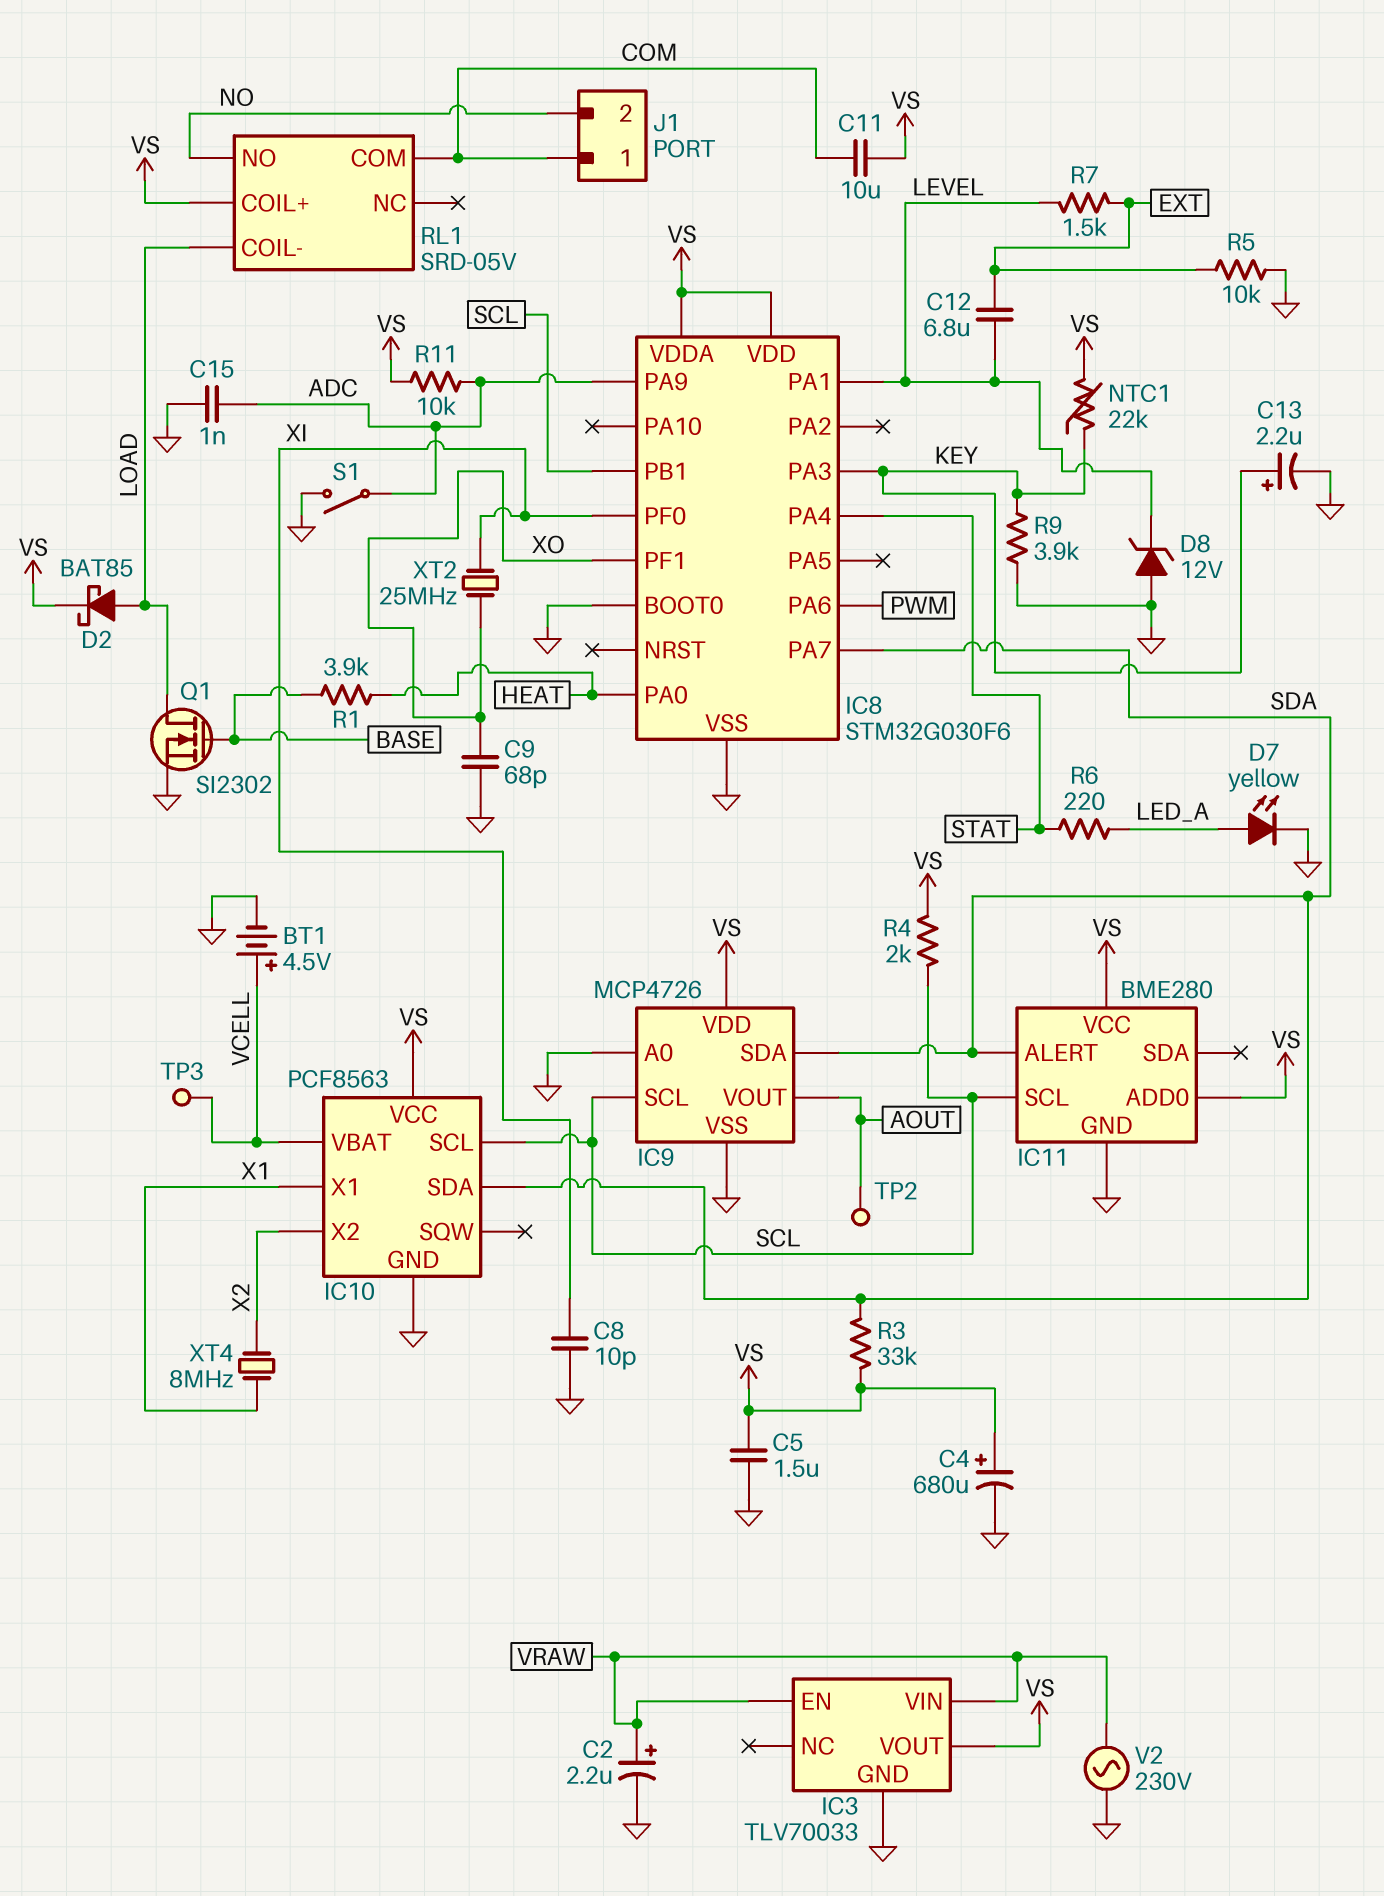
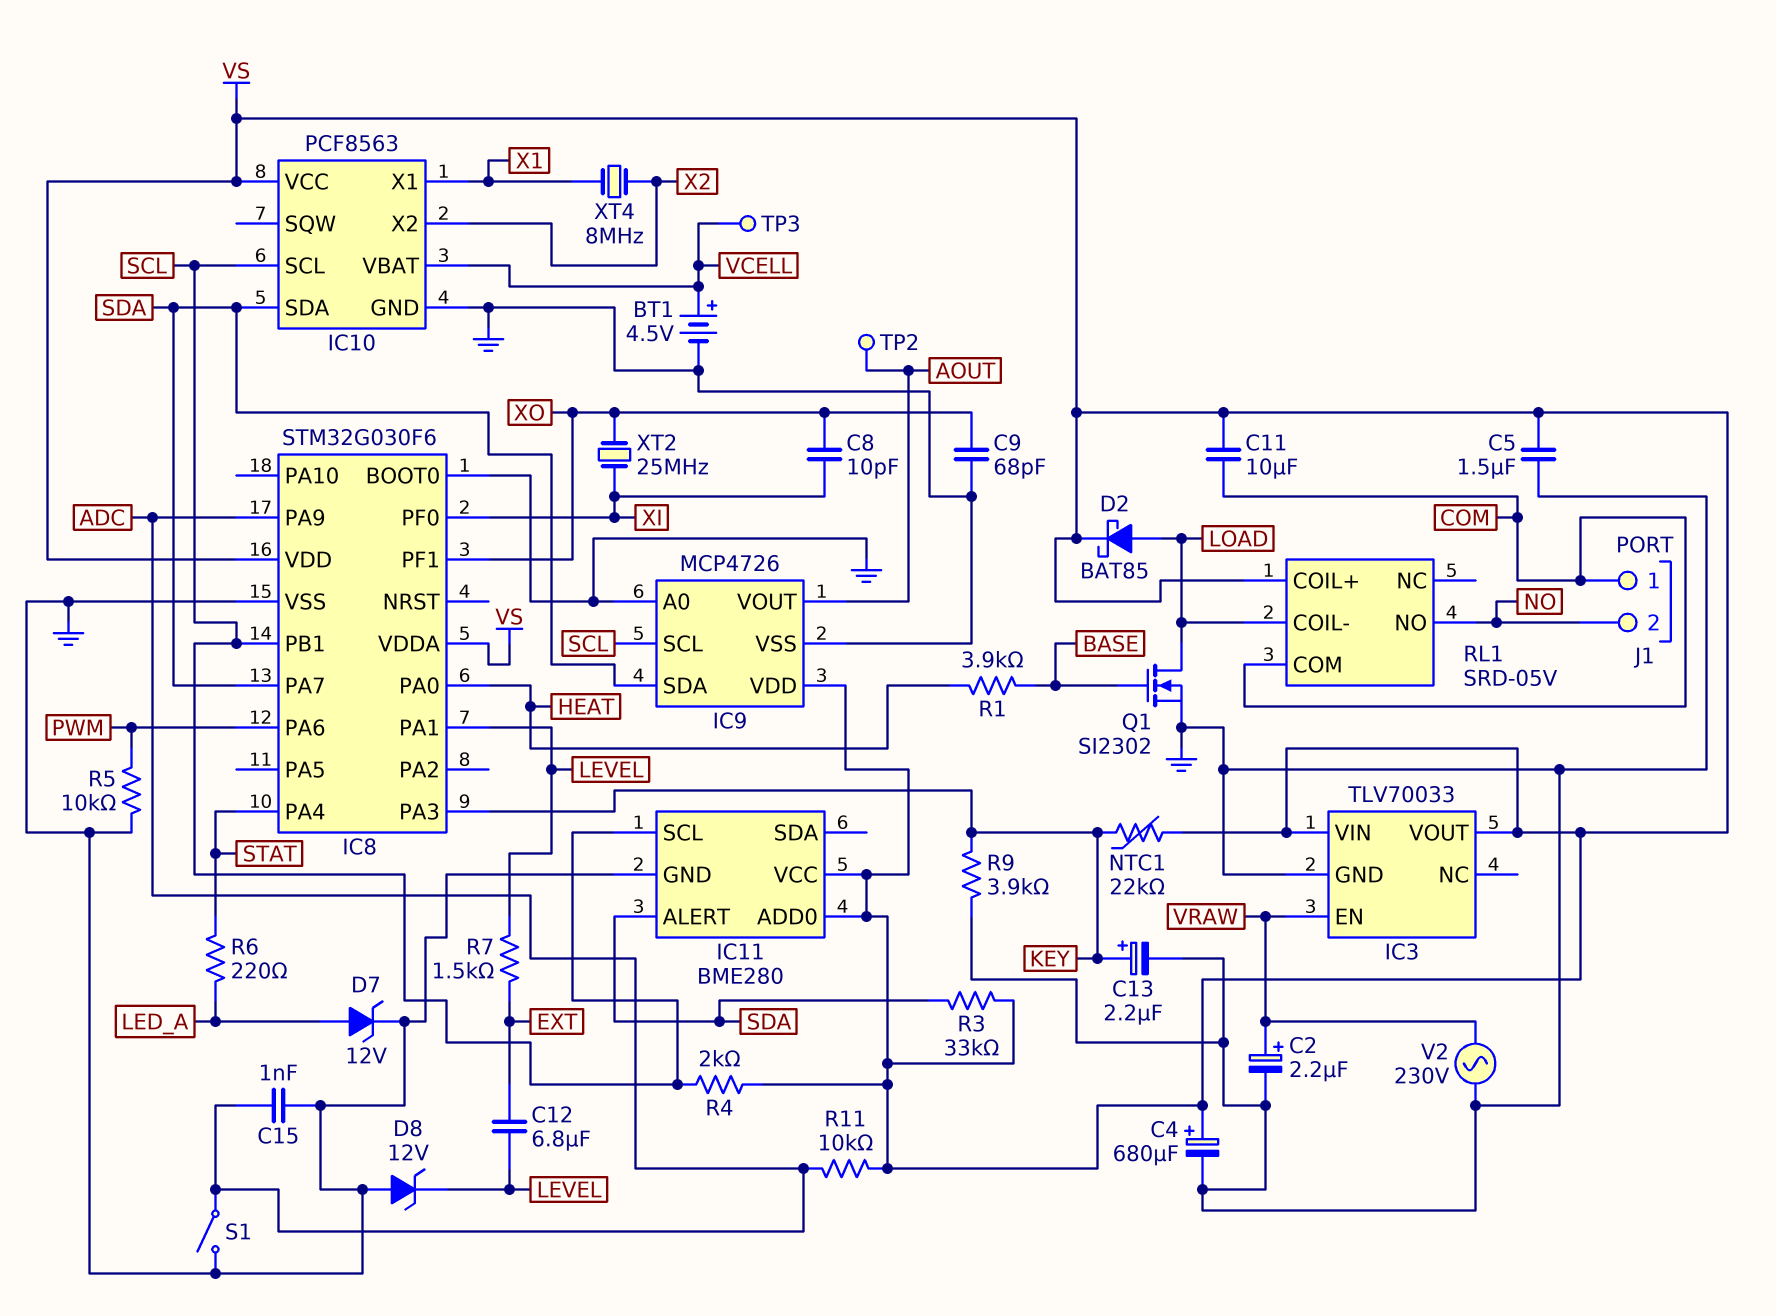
C8: 10pF (GND, XI) -> 10pF (XI, XO)
D7: LED yellow (A LED_A, K GND) -> zener 12V (A LED_A, K GND)
IC3 pin VIN: VRAW -> VS
R5: 10k (EXT, GND) -> 10k (GND, PWM)

